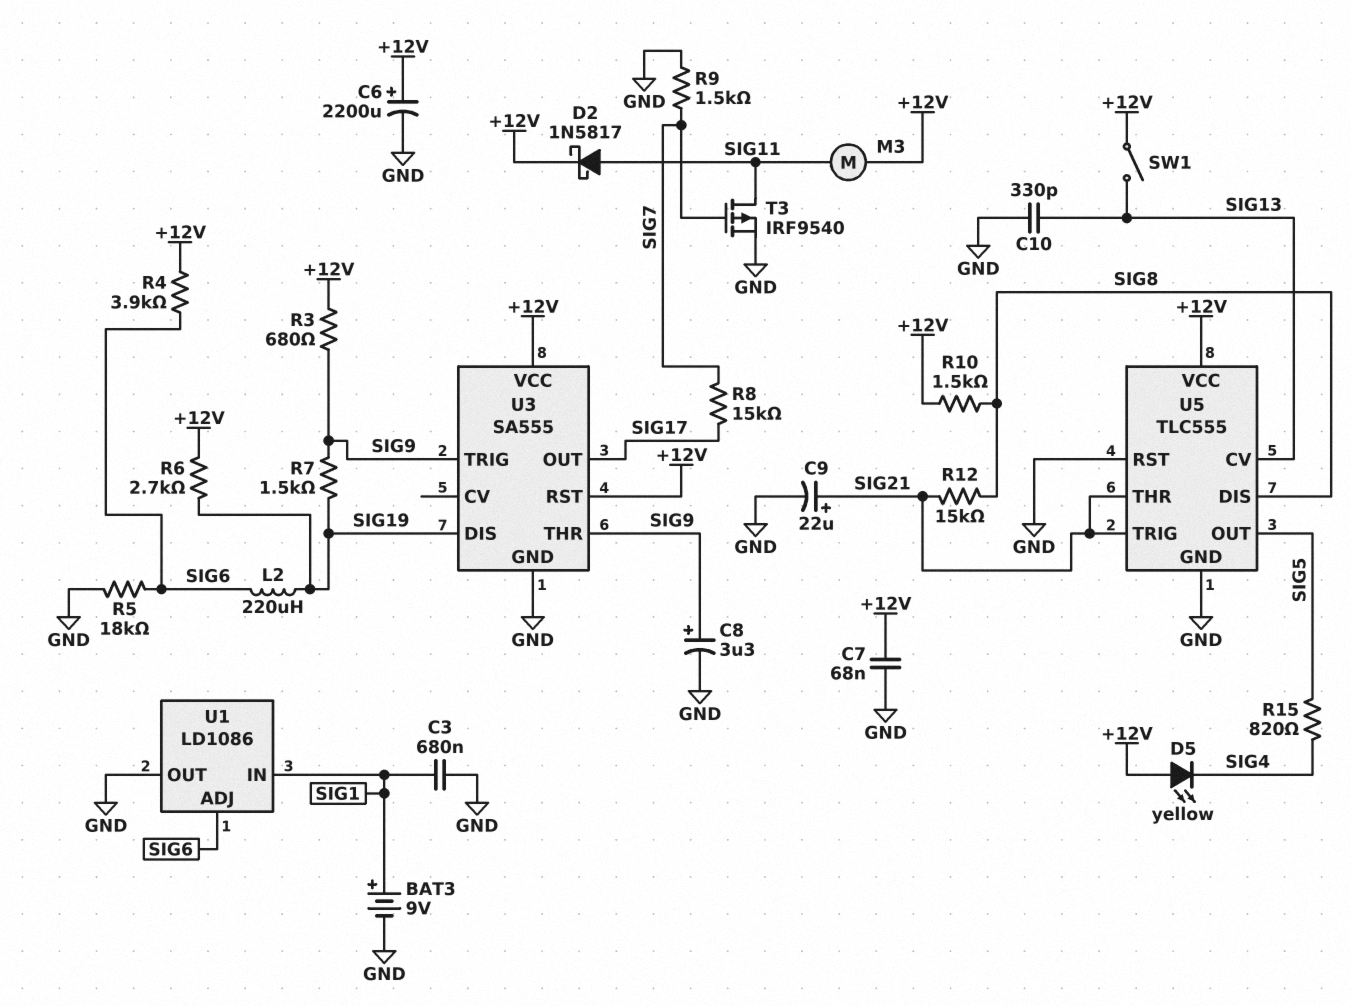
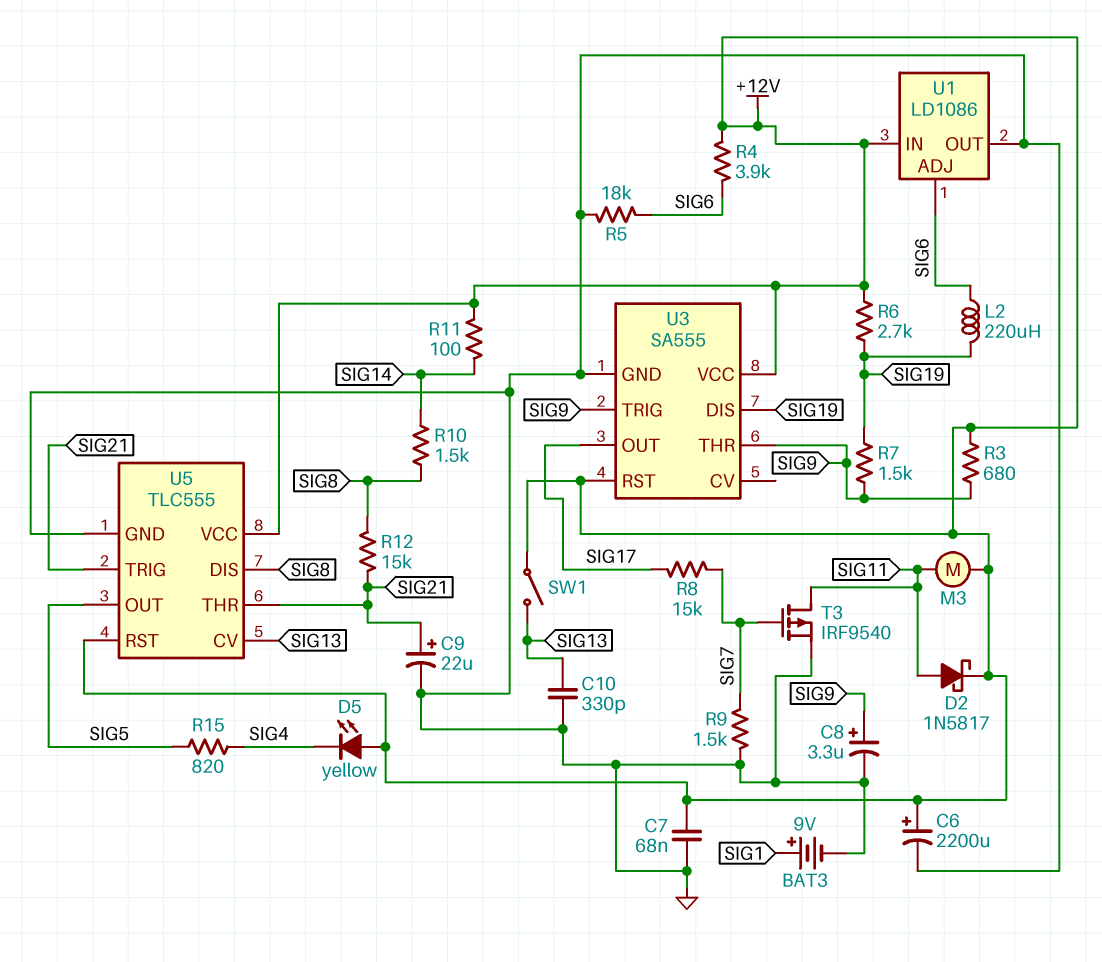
C3: 680nF (GND, SIG1) -> none
R10: 1.5k (+12V, SIG8) -> 1.5k (SIG8, SIG14)
R11: none -> 100 (+12V, SIG14)
U1 pin IN: SIG1 -> +12V
U5 pin RST: GND -> +12V

